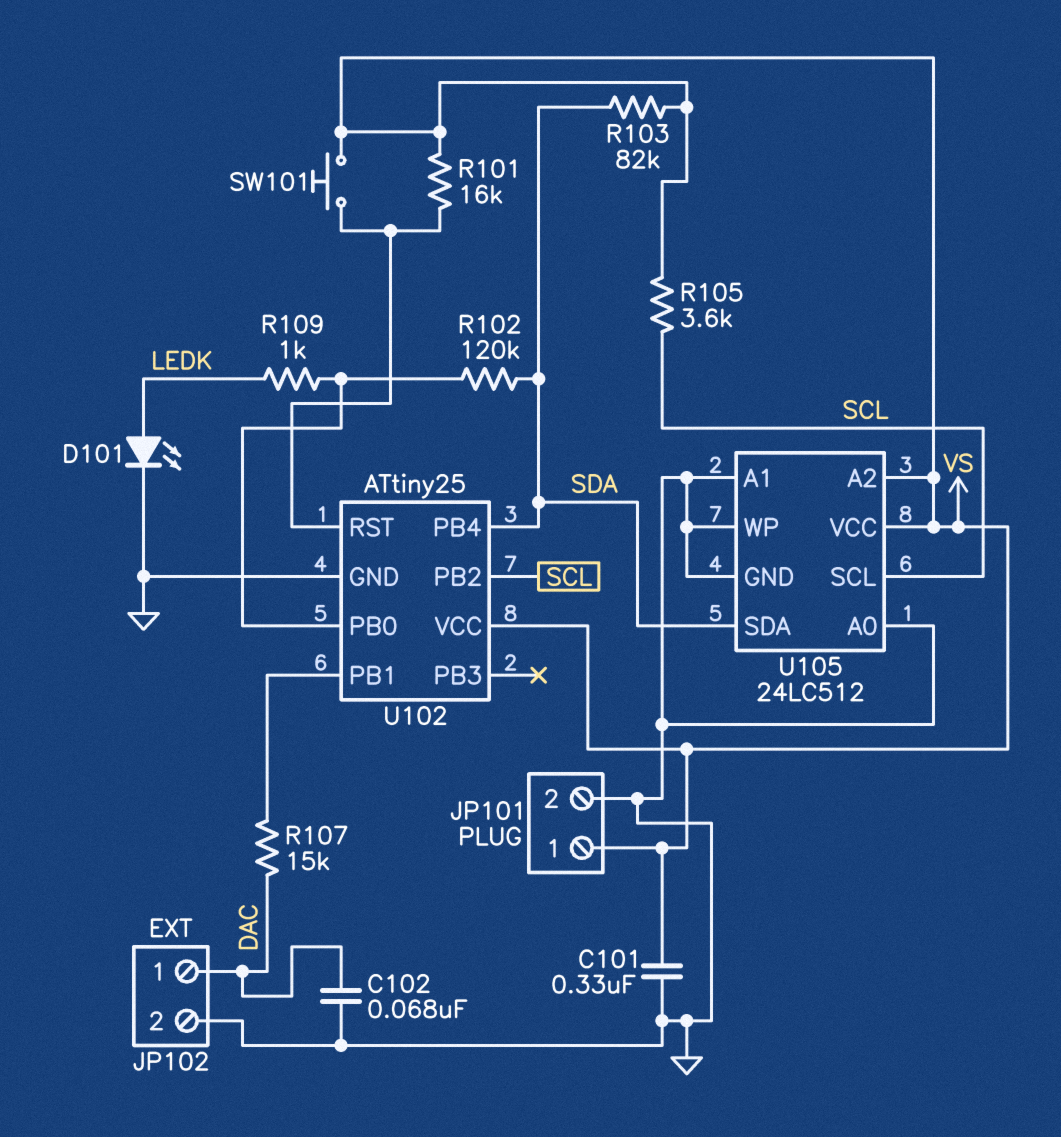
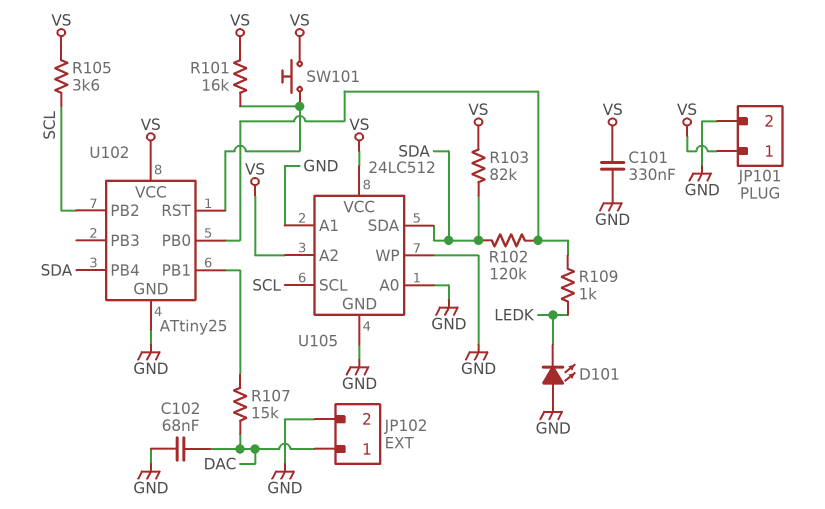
D101: LED (A LEDK, K GND) -> LED (A GND, K LEDK)

